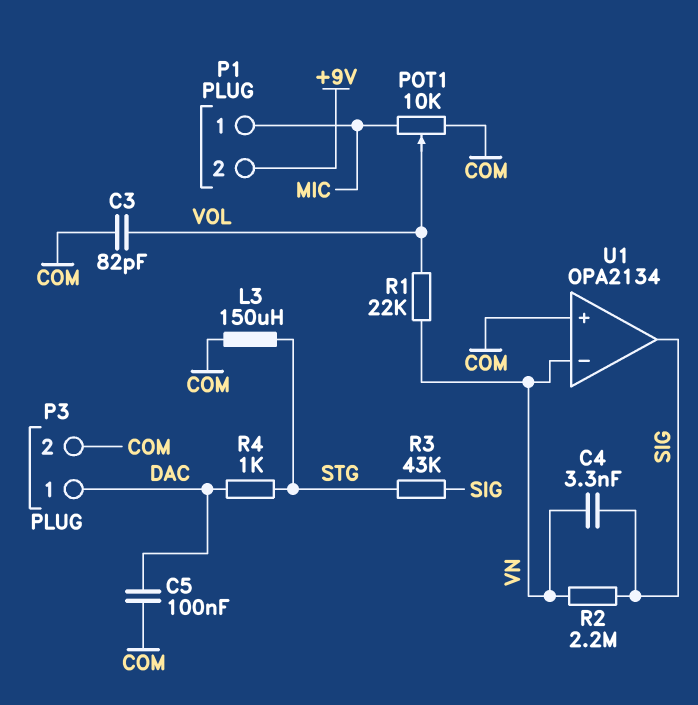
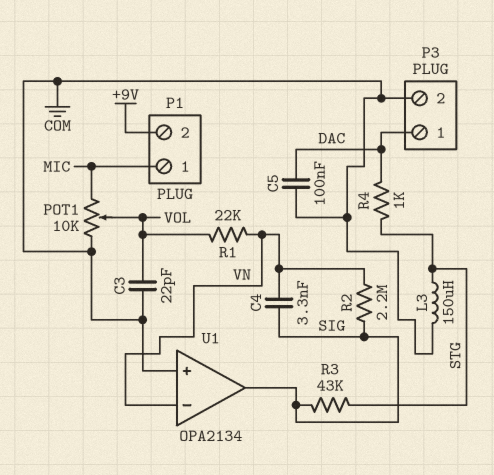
C3: 82pF (COM, VOL) -> 22pF (COM, VOL)

